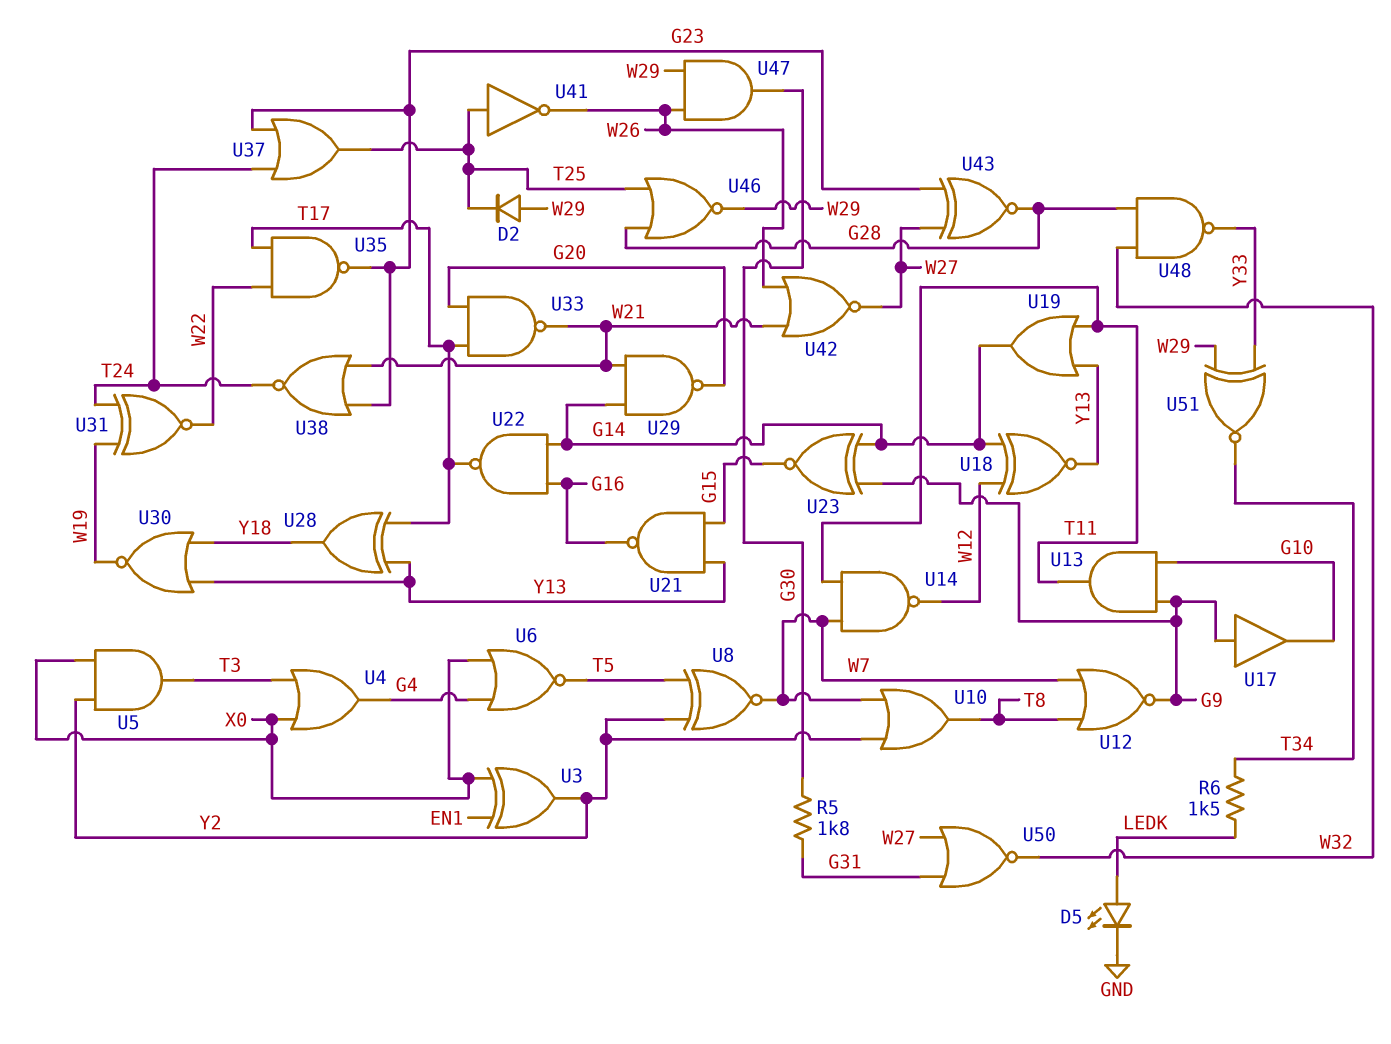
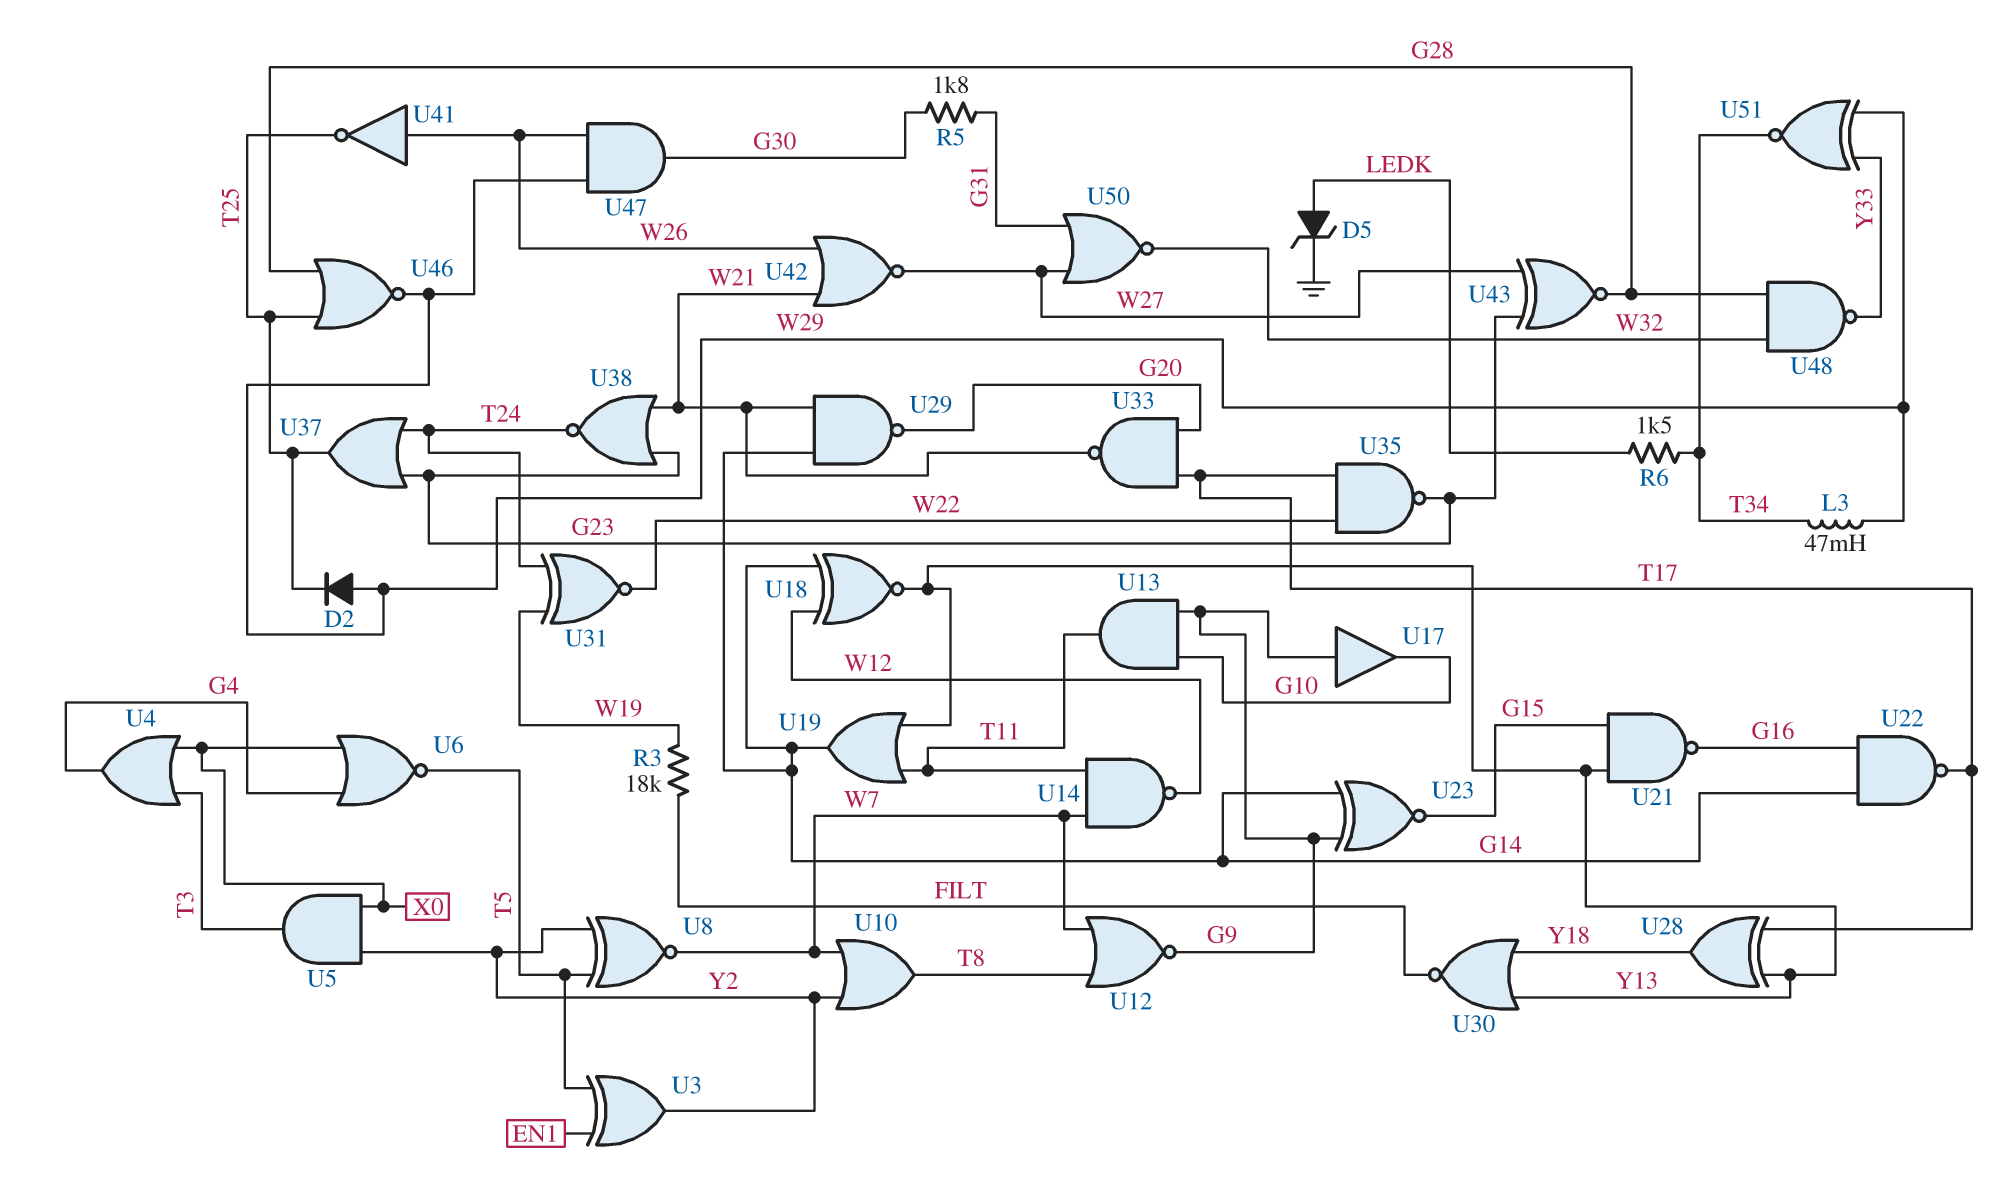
D5: LED (A LEDK, K GND) -> zener (A LEDK, K GND)
L3: none -> 47mH (T34, W29)
R3: none -> 18k (FILT, W19)
U3: XOR (in EN1, in X0, out Y2) -> XOR (in EN1, in T5, out Y2)
U30: NOR (in Y13, in Y18, out W19) -> NOR (in Y13, in Y18, out FILT)
U41: NOT (in T25, out W26) -> NOT (in W26, out T25)

